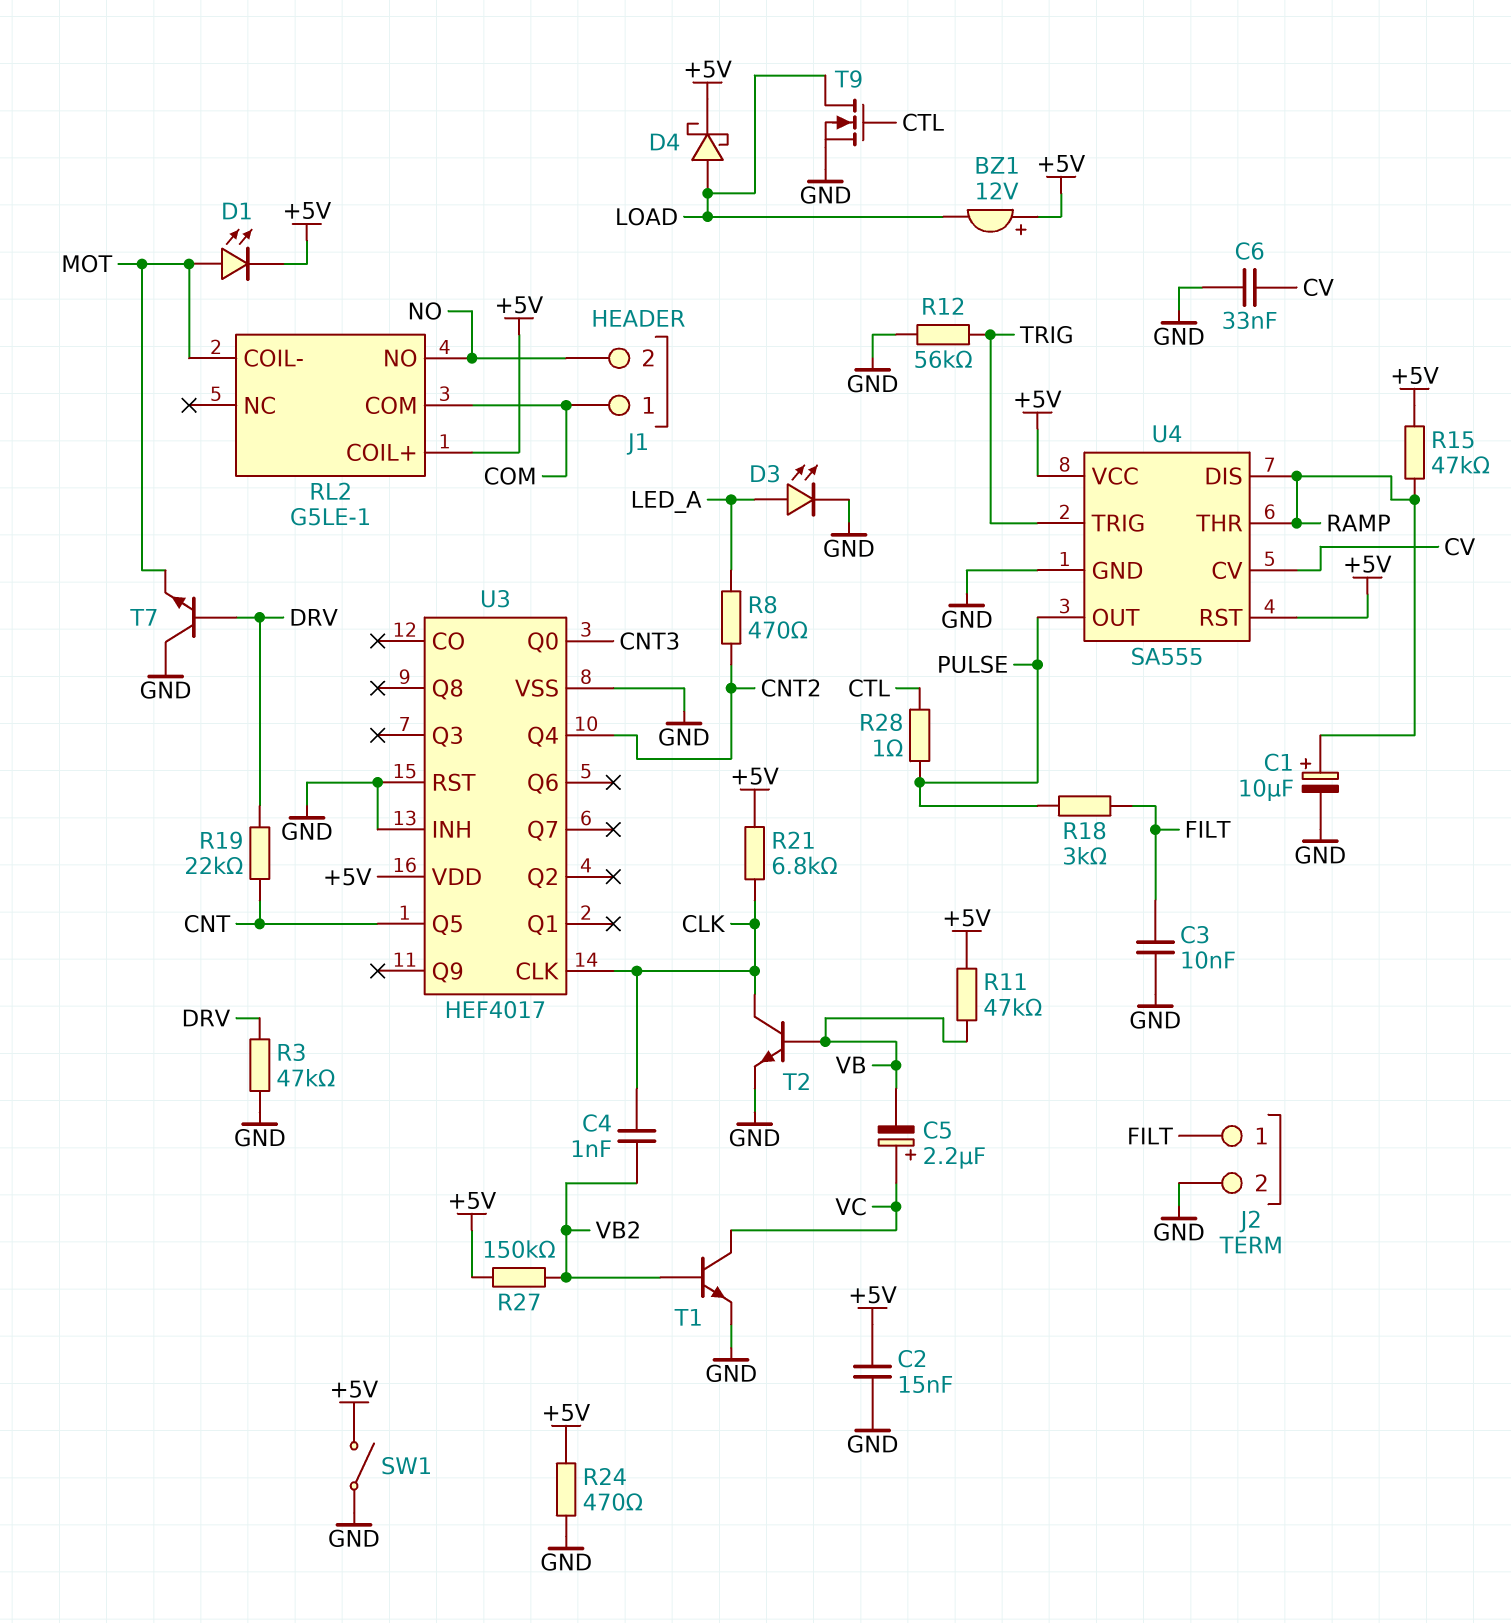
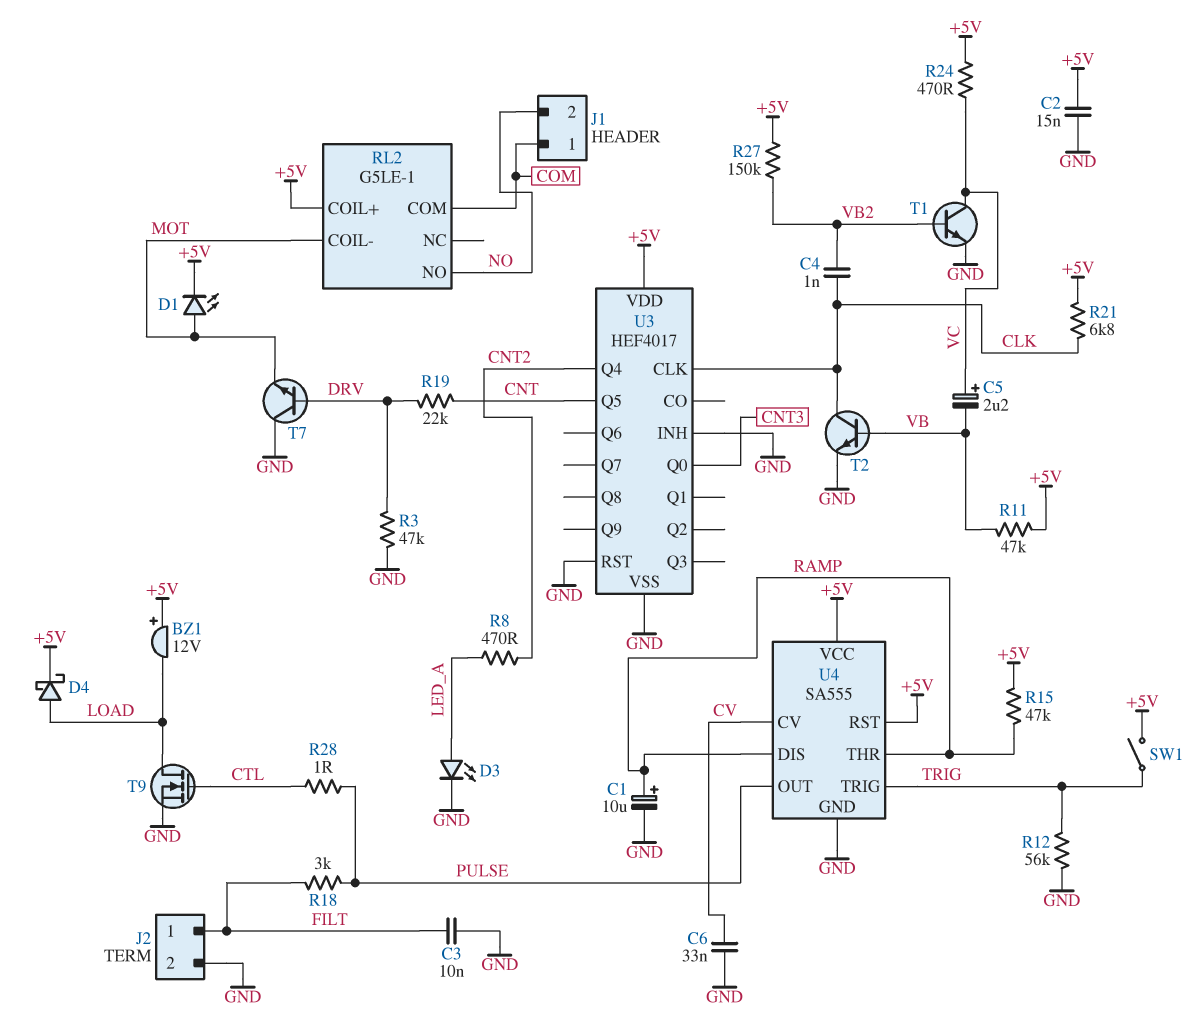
R24: 470 (+5V, GND) -> 470 (+5V, VC)
SW1: switch (+5V, GND) -> switch (+5V, TRIG)

